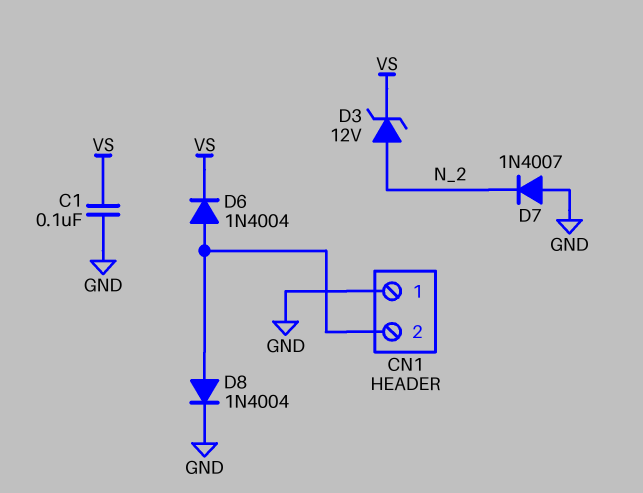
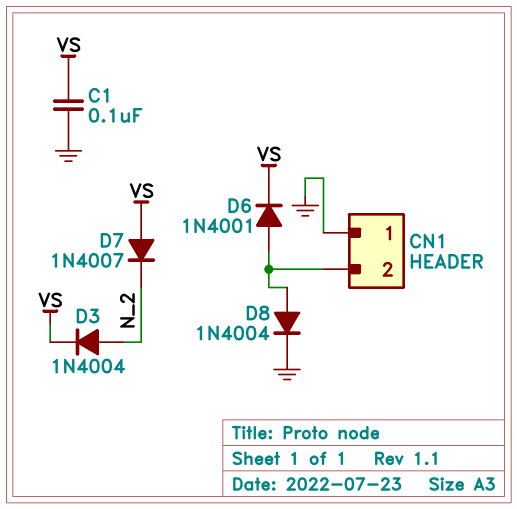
D3: zener 12V (A N_2, K VS) -> diode 1N4004 (A N_2, K VS)
D6: diode 1N4004 (A CN1/2, K VS) -> diode 1N4001 (A CN1/2, K VS)
D7: diode 1N4007 (A GND, K N_2) -> diode 1N4007 (A VS, K N_2)

